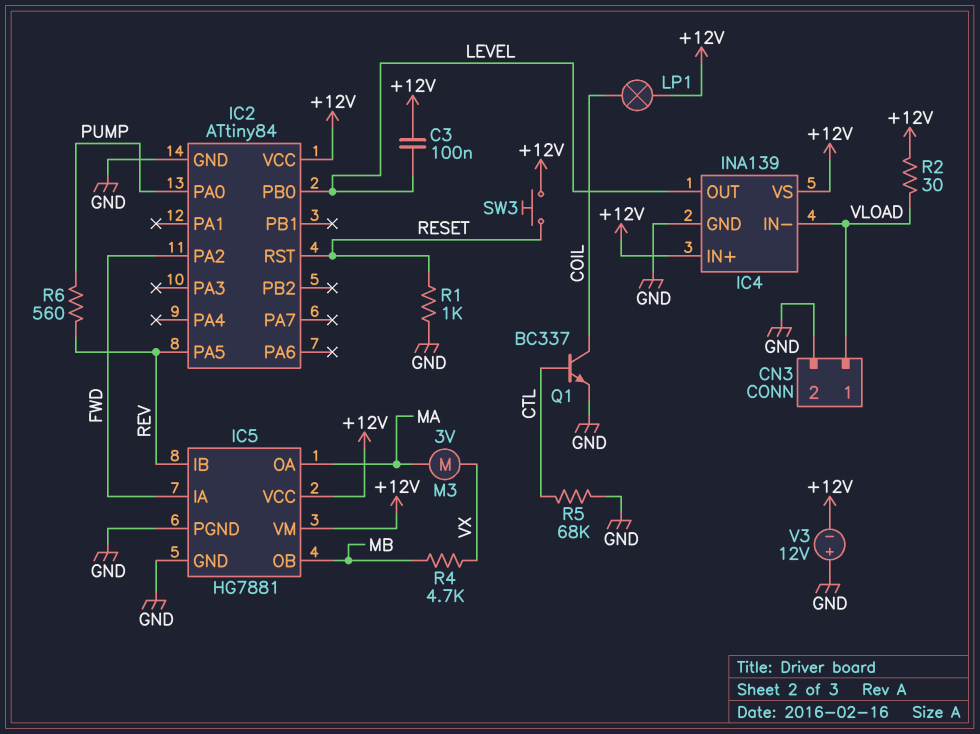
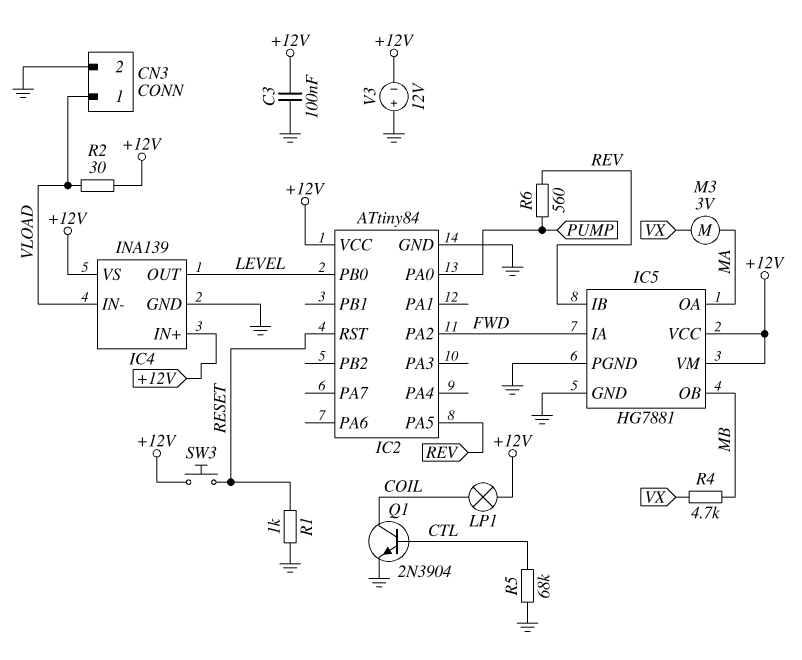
C3: 100nF (+12V, LEVEL) -> 100nF (+12V, GND)
Q1: NPN BC337 (B CTL, C COIL, E GND) -> NPN 2N3904 (B CTL, C COIL, E GND)

